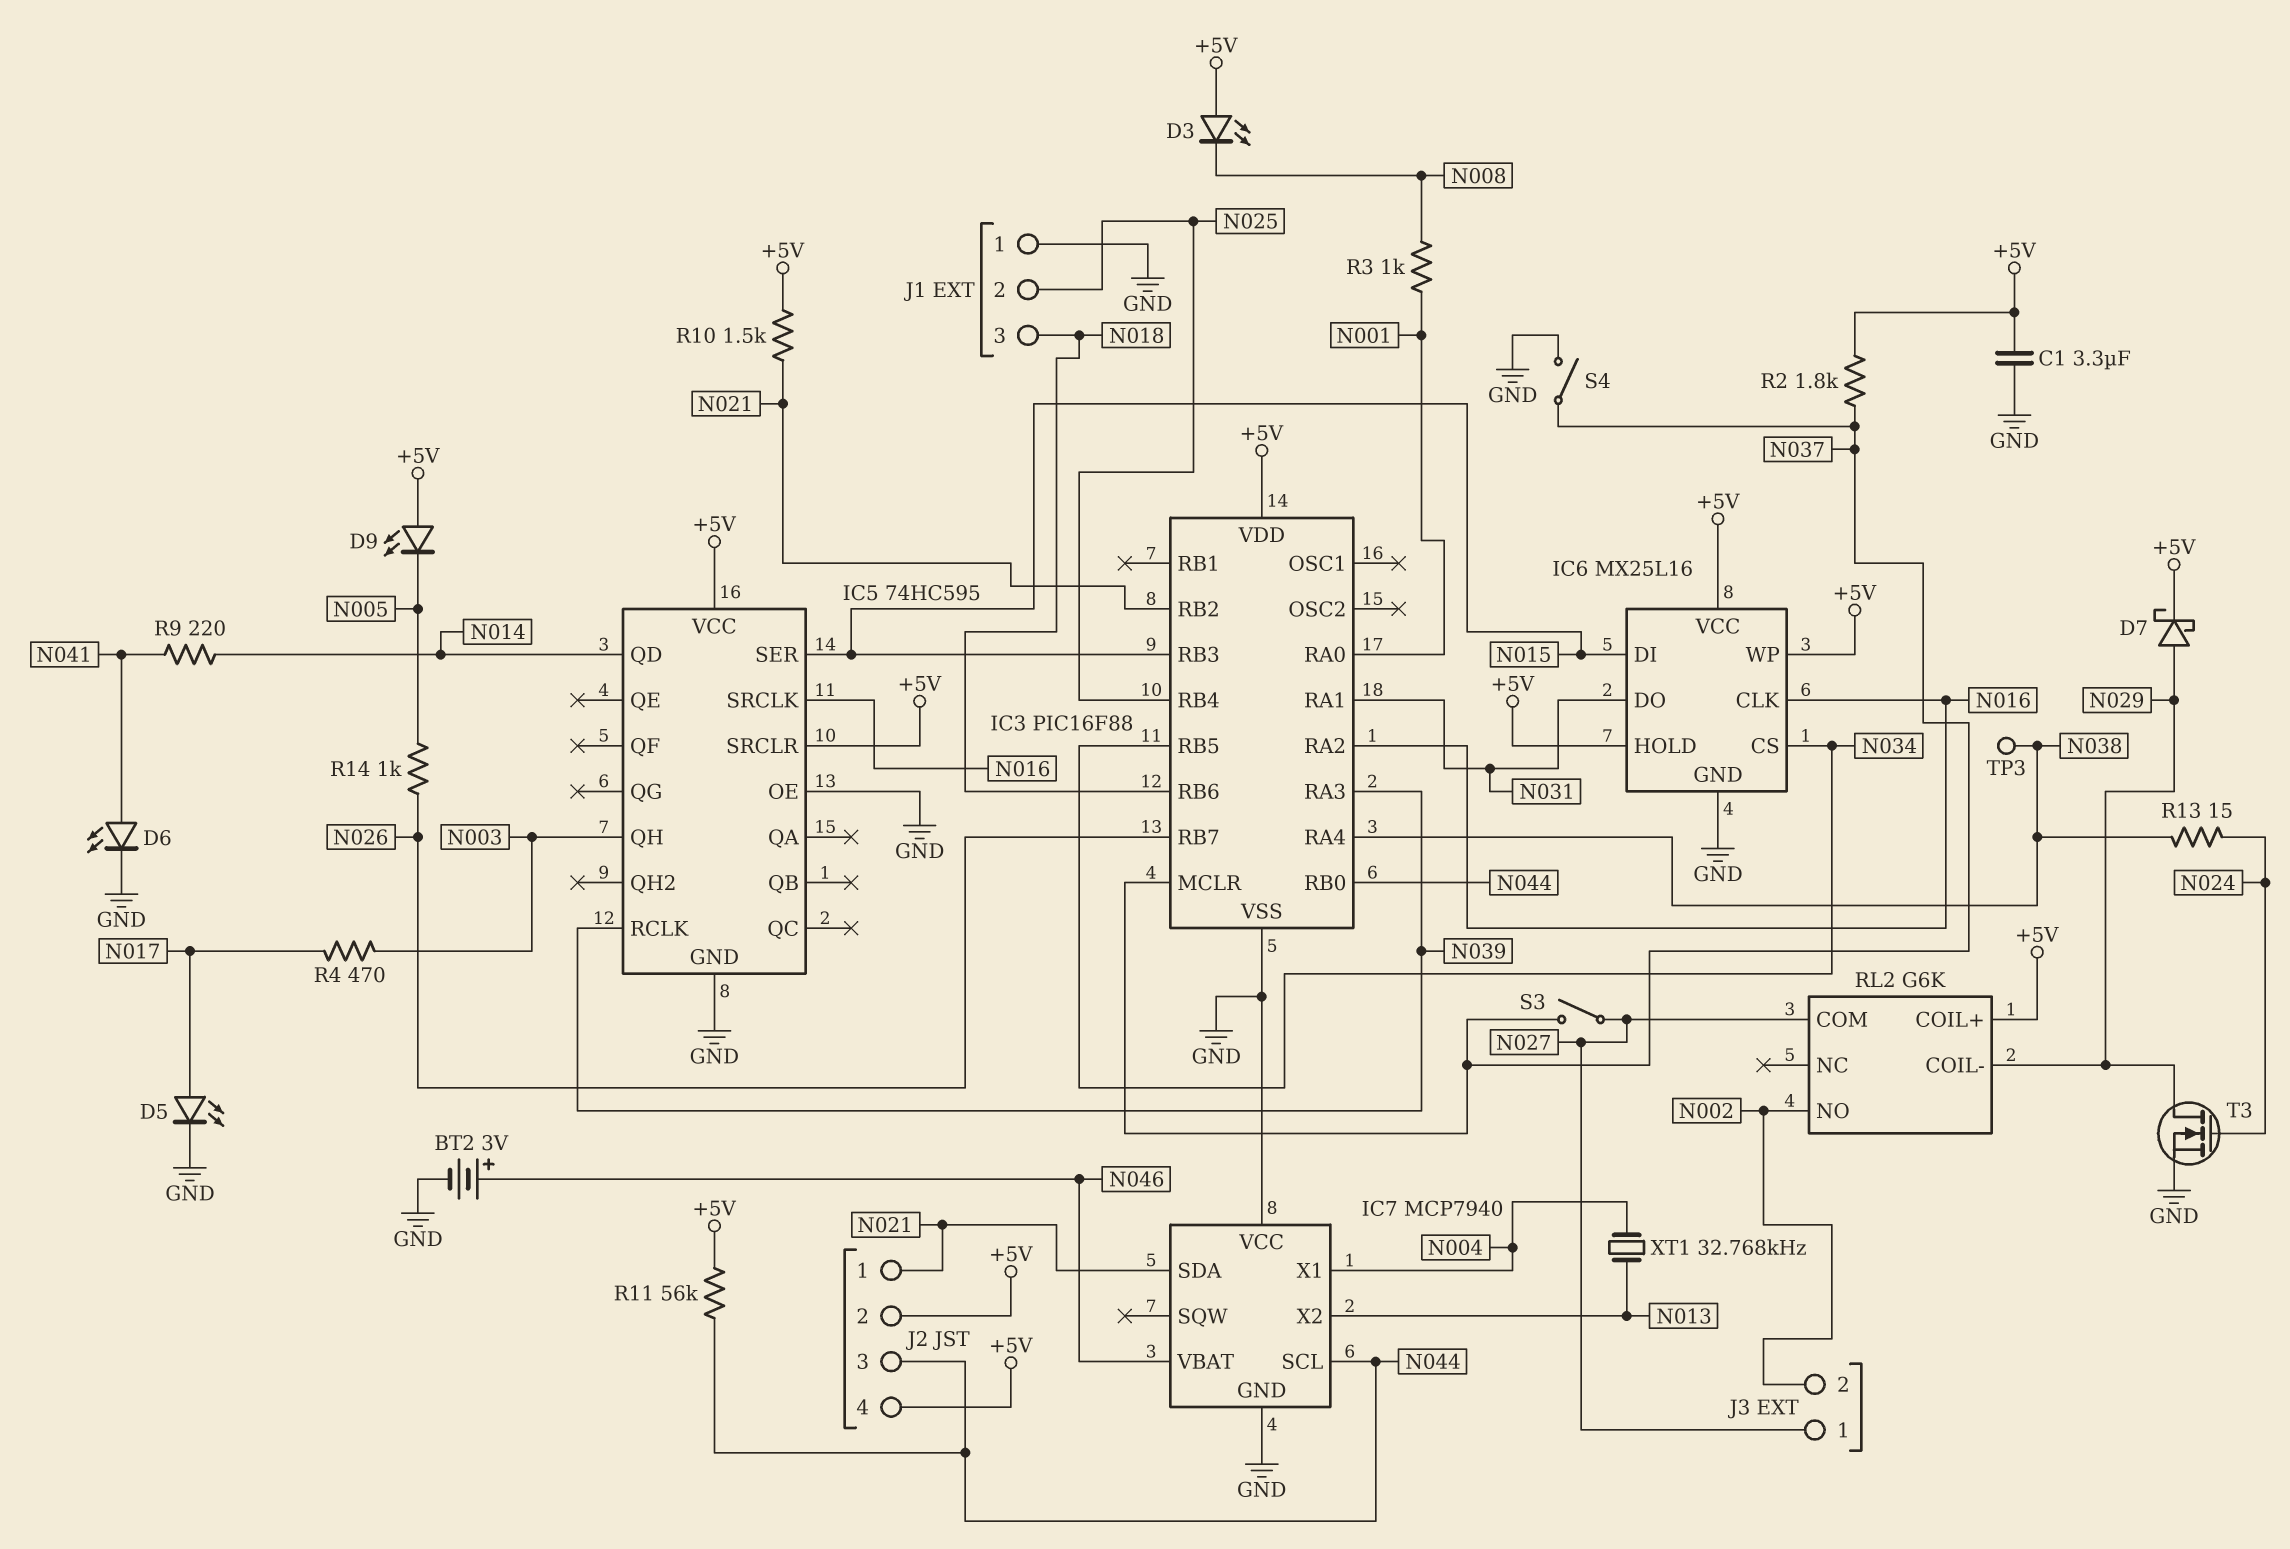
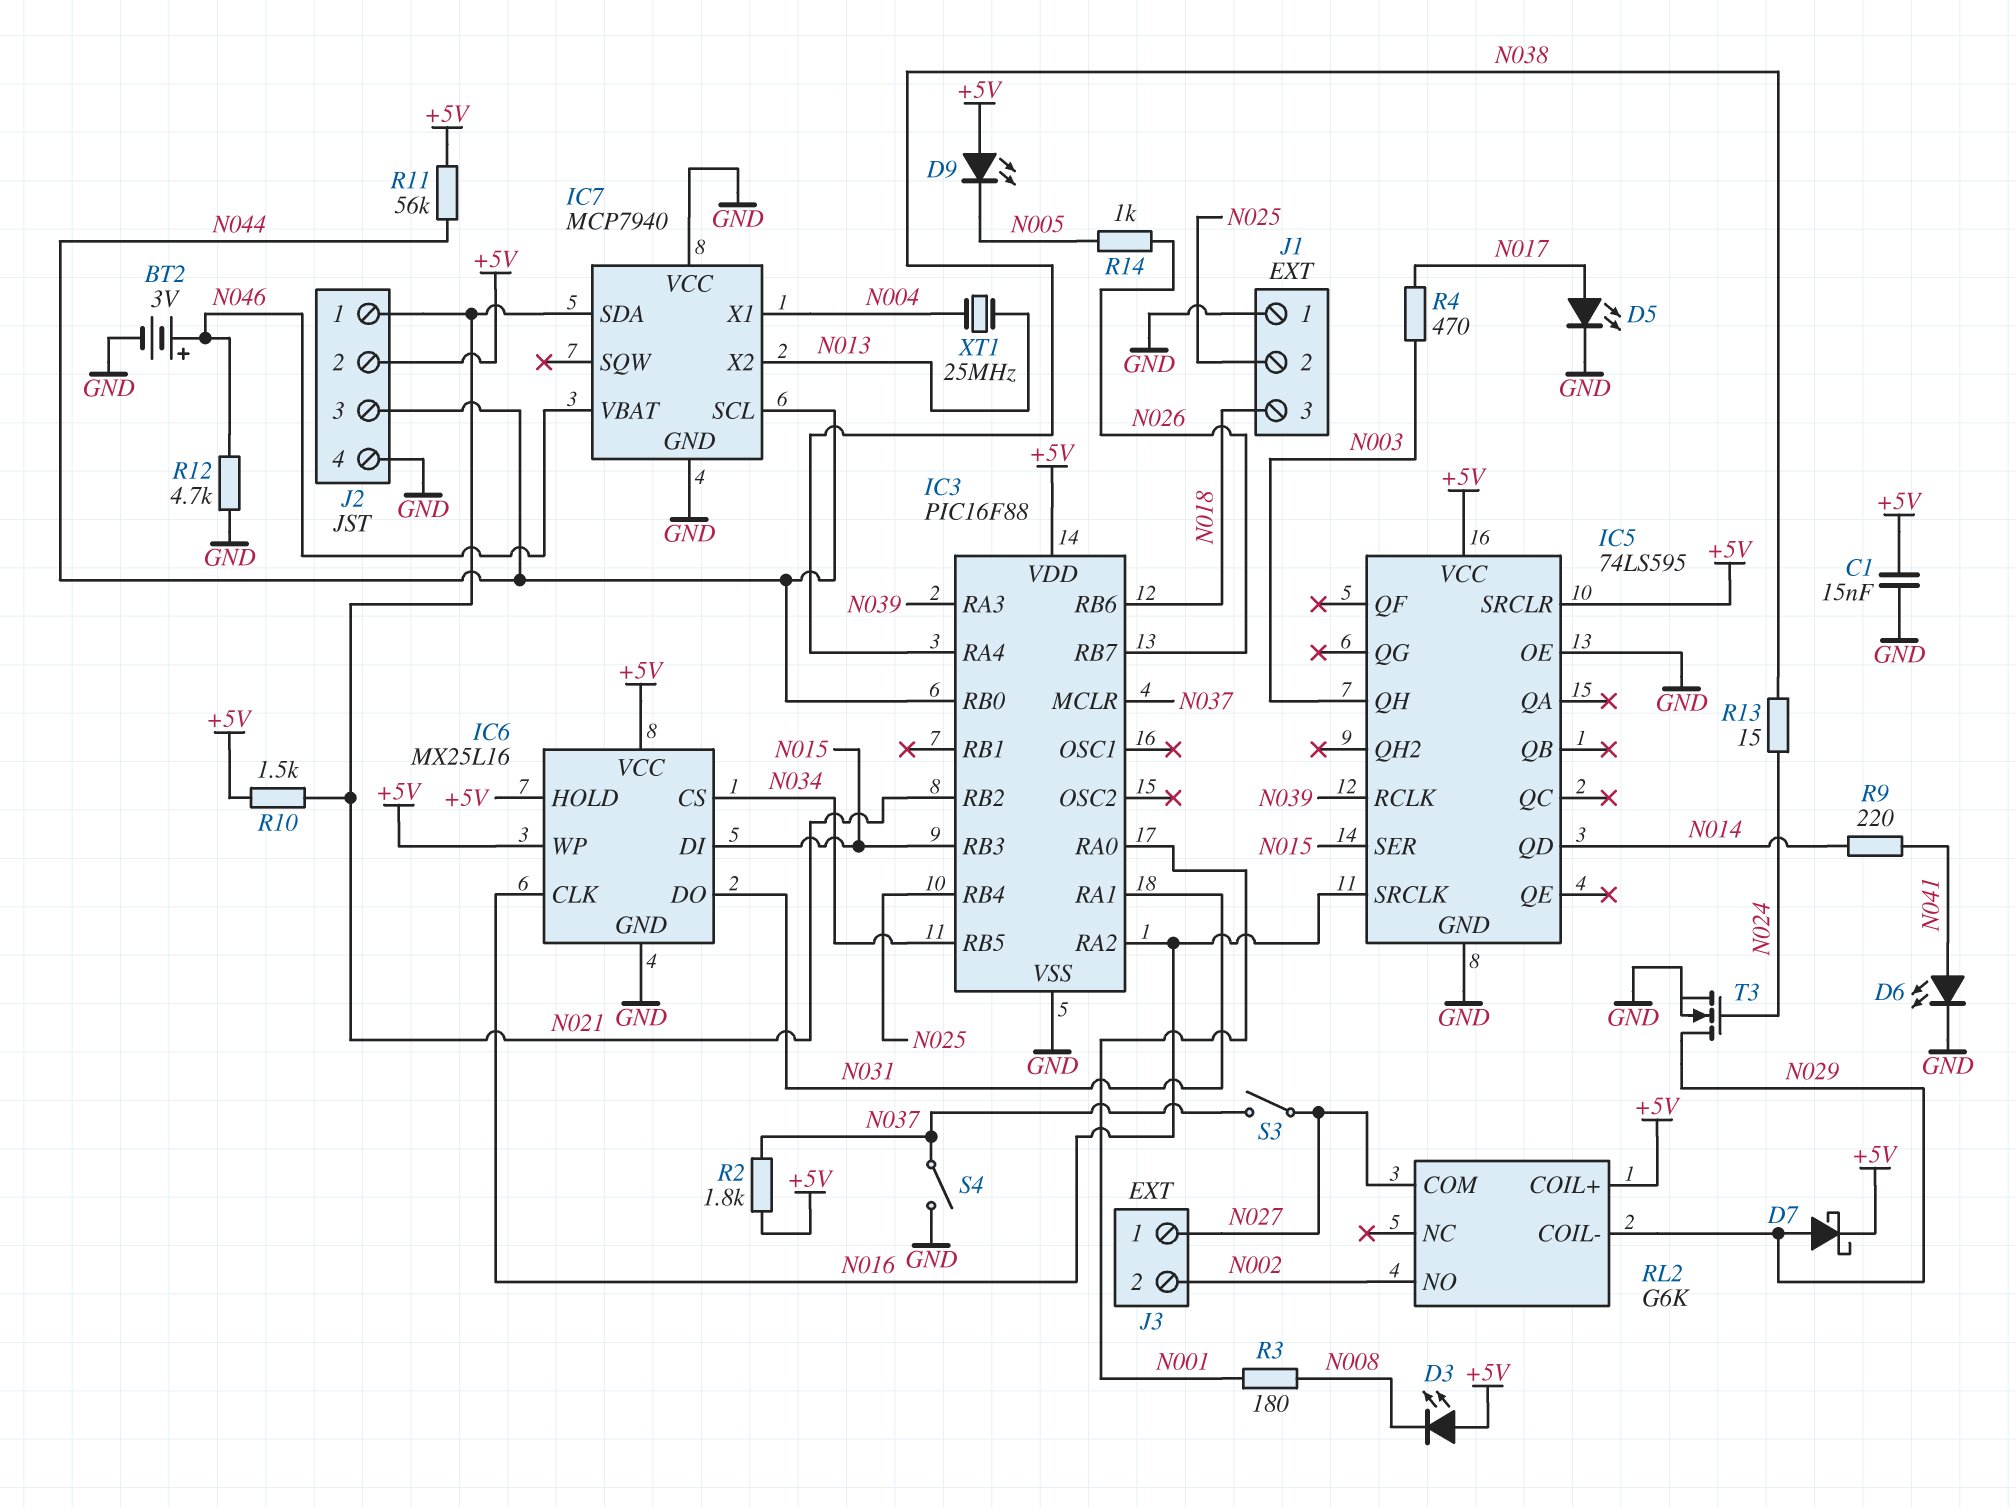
C1: 3.3uF (+5V, GND) -> 15nF (+5V, GND)
IC5: 74HC595 -> 74LS595
J2 pin 4: +5V -> GND
R3: 1k (N001, N008) -> 180 (N001, N008)
R12: none -> 4.7k (GND, N046)
TP3: test point (N038) -> none
XT1: 32.768kHz (N004, N013) -> 25MHz (N004, N013)

